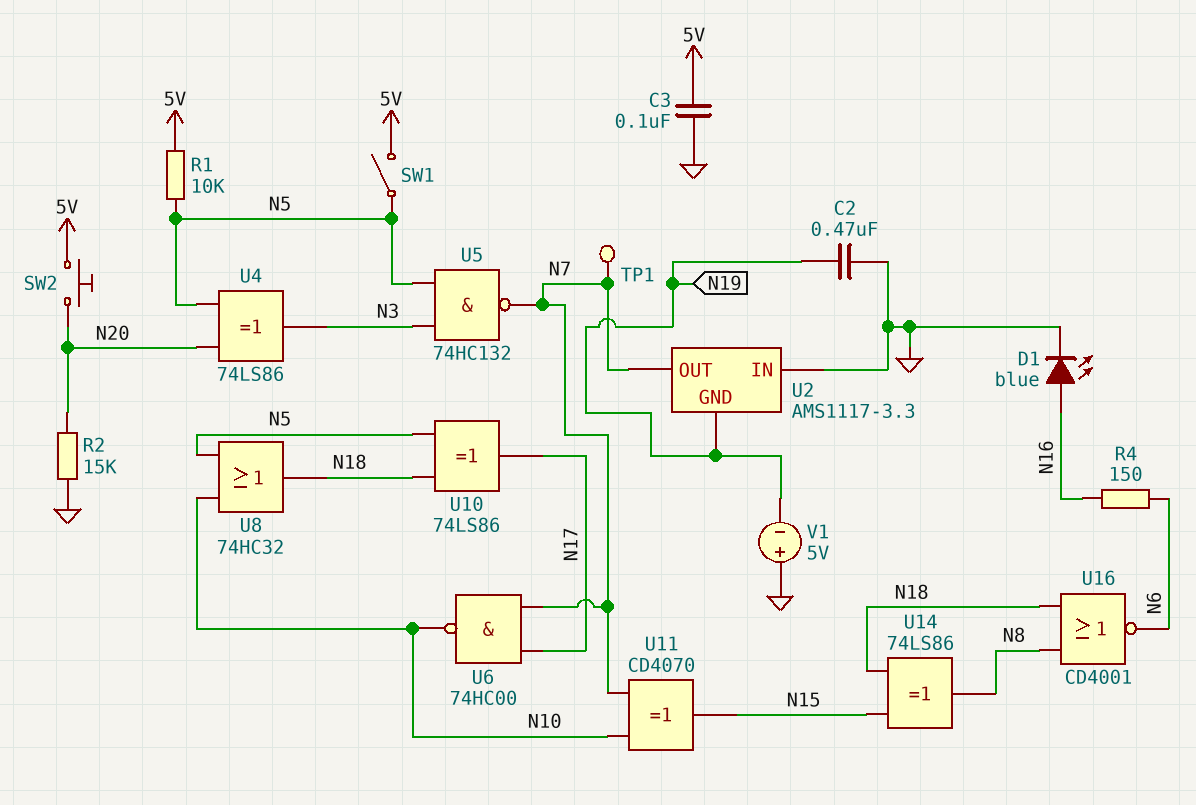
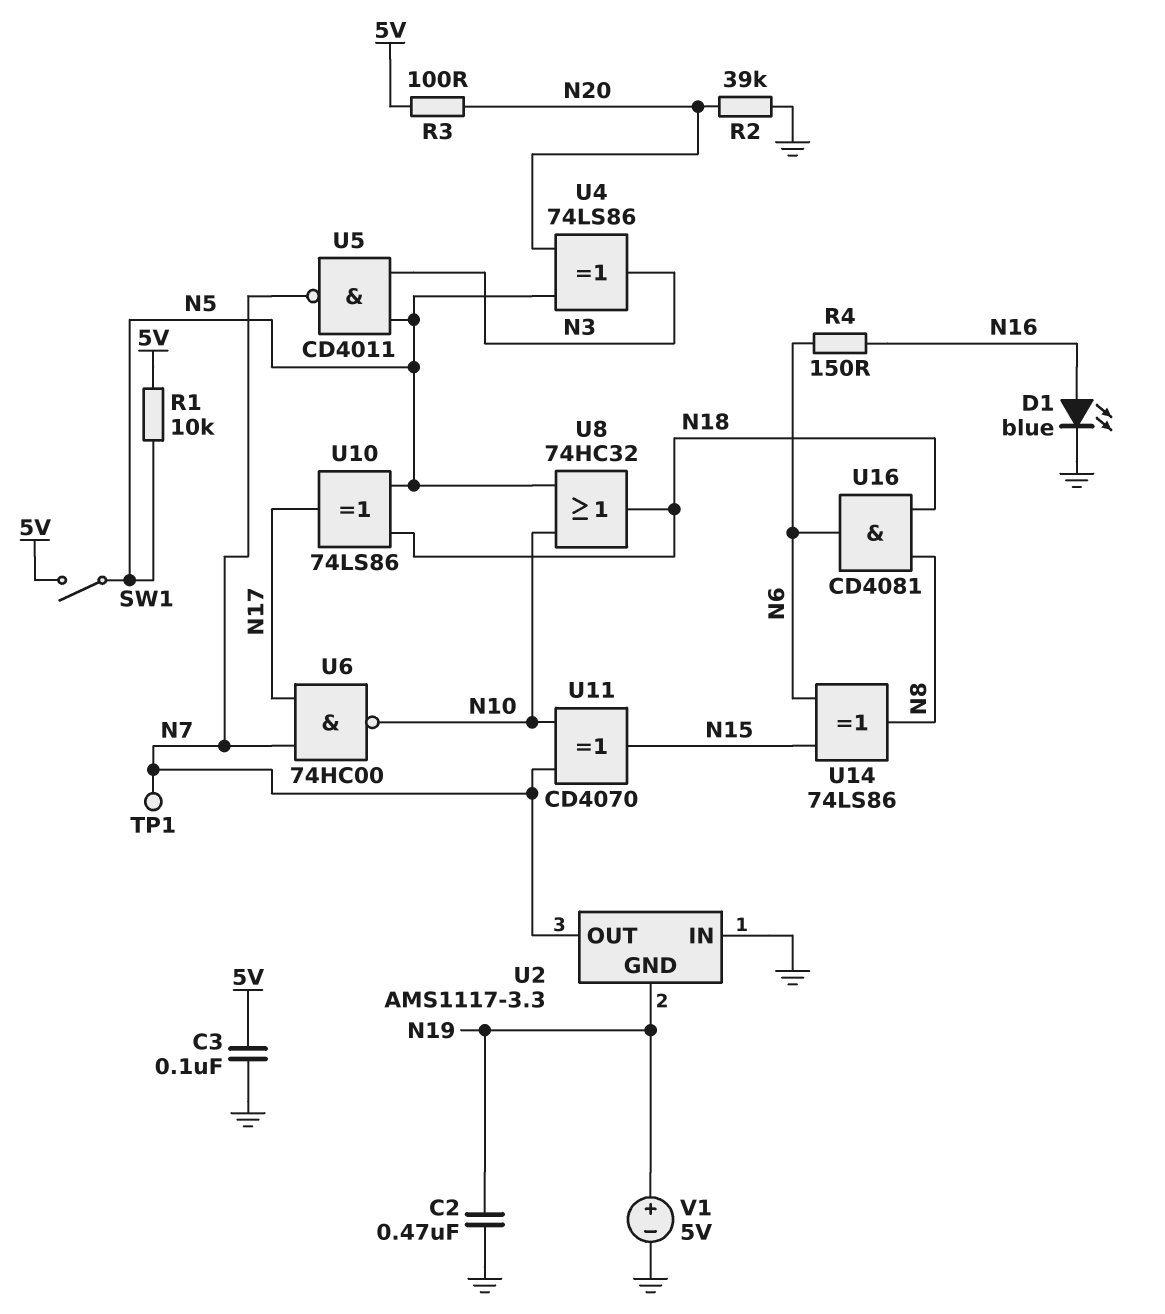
R2: 15k (GND, N20) -> 39k (GND, N20)
R3: none -> 100 (5V, N20)
SW2: button (5V, N20) -> none
U5: NAND 74HC132 (in N3, in N5, out N7) -> NAND CD4011 (in N3, in N5, out N7)
U14: XOR 74LS86 (in N15, in N18, out N8) -> XOR 74LS86 (in N6, in N15, out N8)
U16: NOR CD4001 (in N8, in N18, out N6) -> AND CD4081 (in N8, in N18, out N6)
V1: 5V (plus GND, minus N19) -> 5V (plus N19, minus GND)

